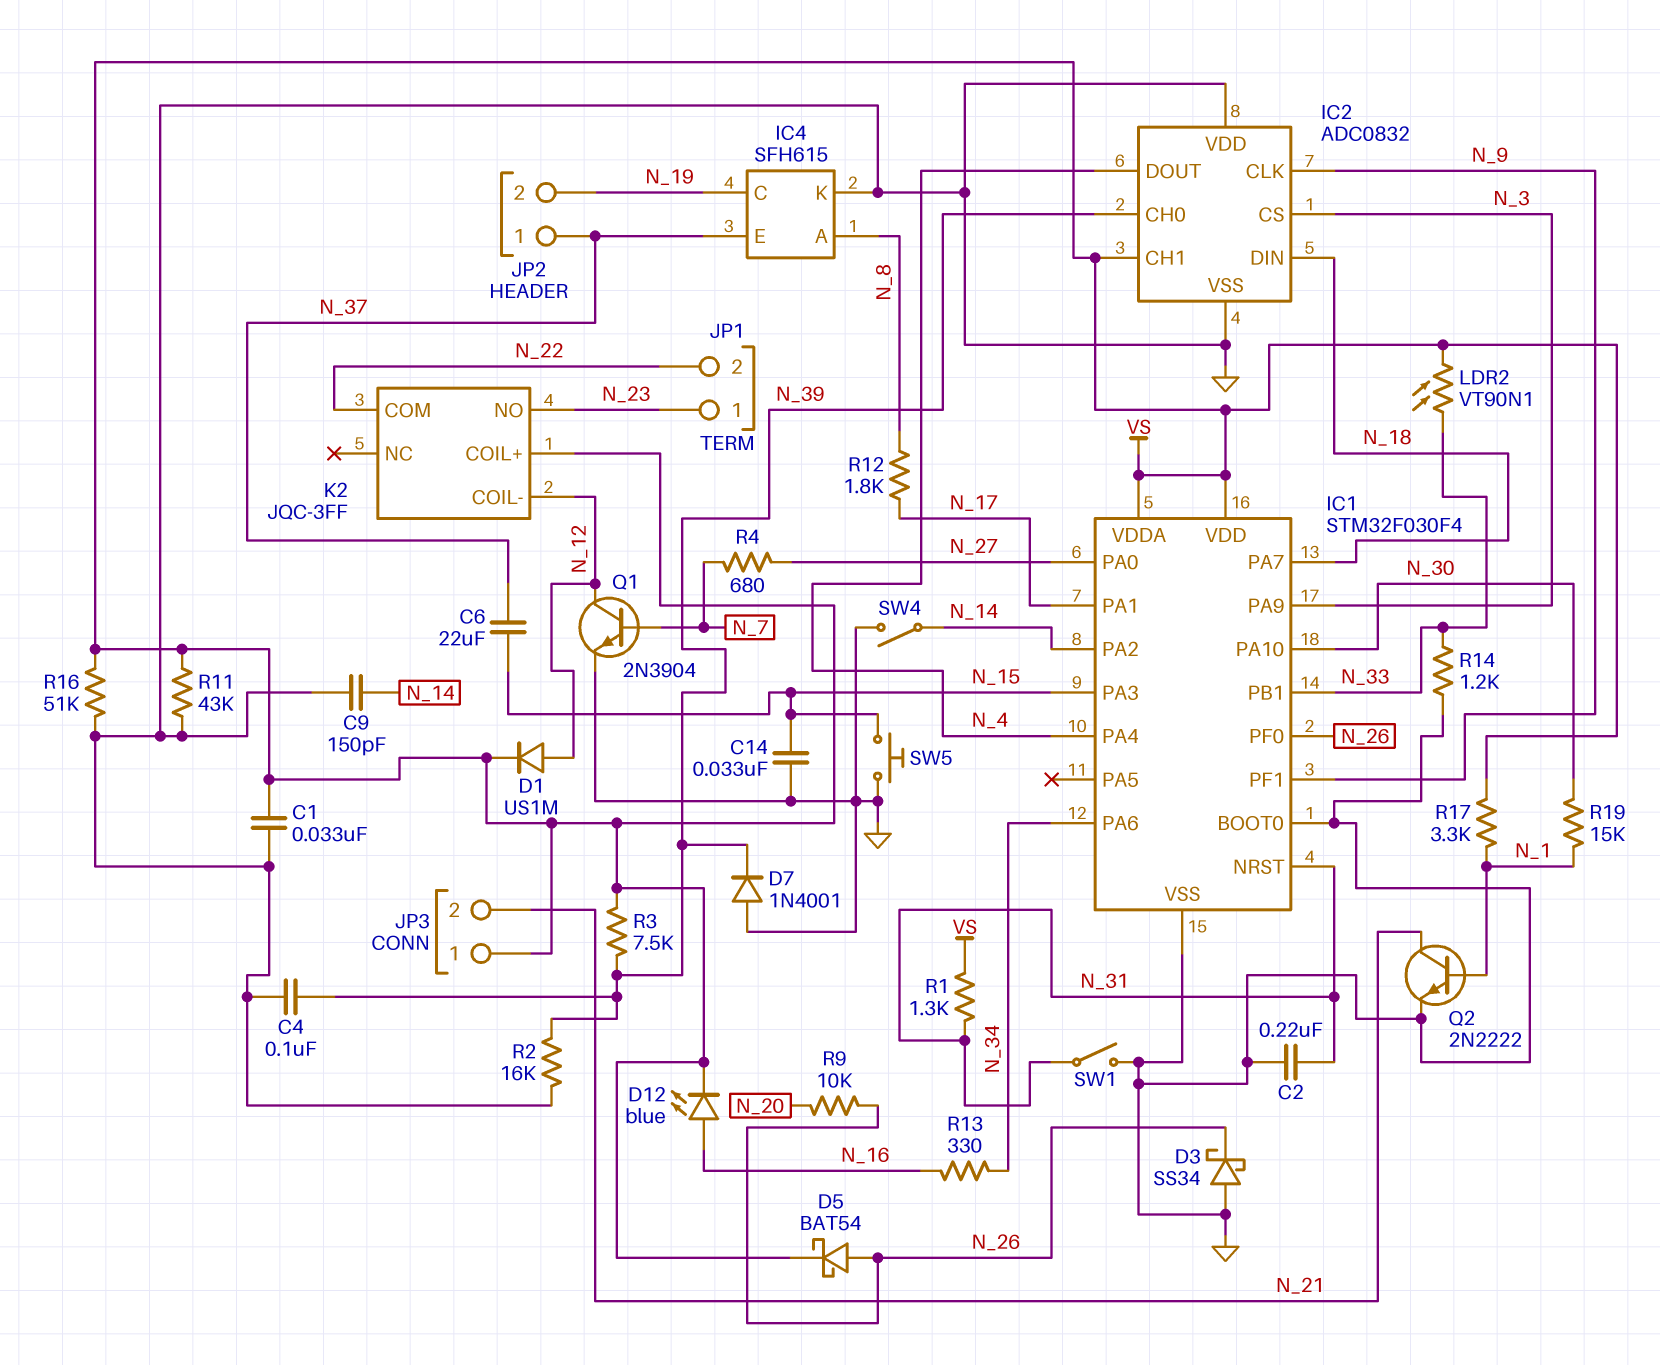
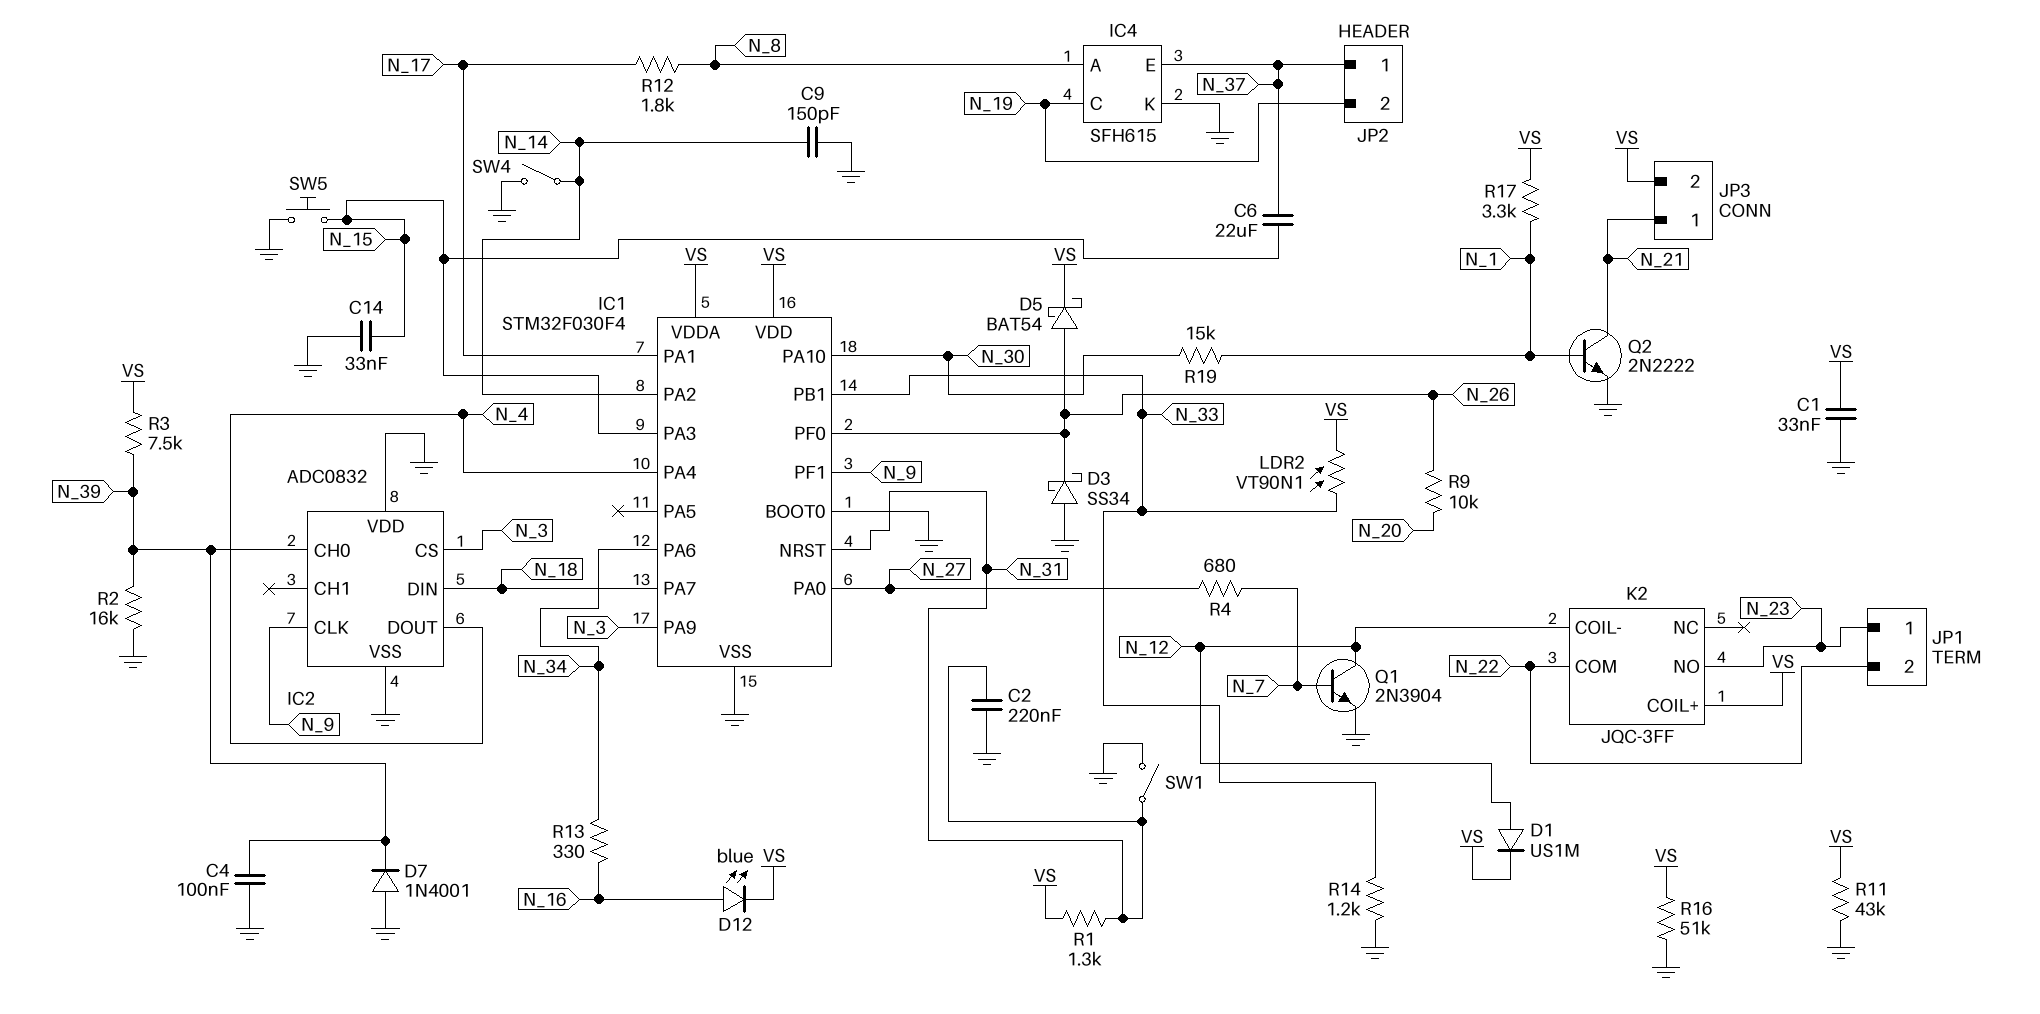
IC2 pin CH1: VS -> none
JP3 pin 1: VS -> N_21
JP3 pin 2: N_21 -> VS

